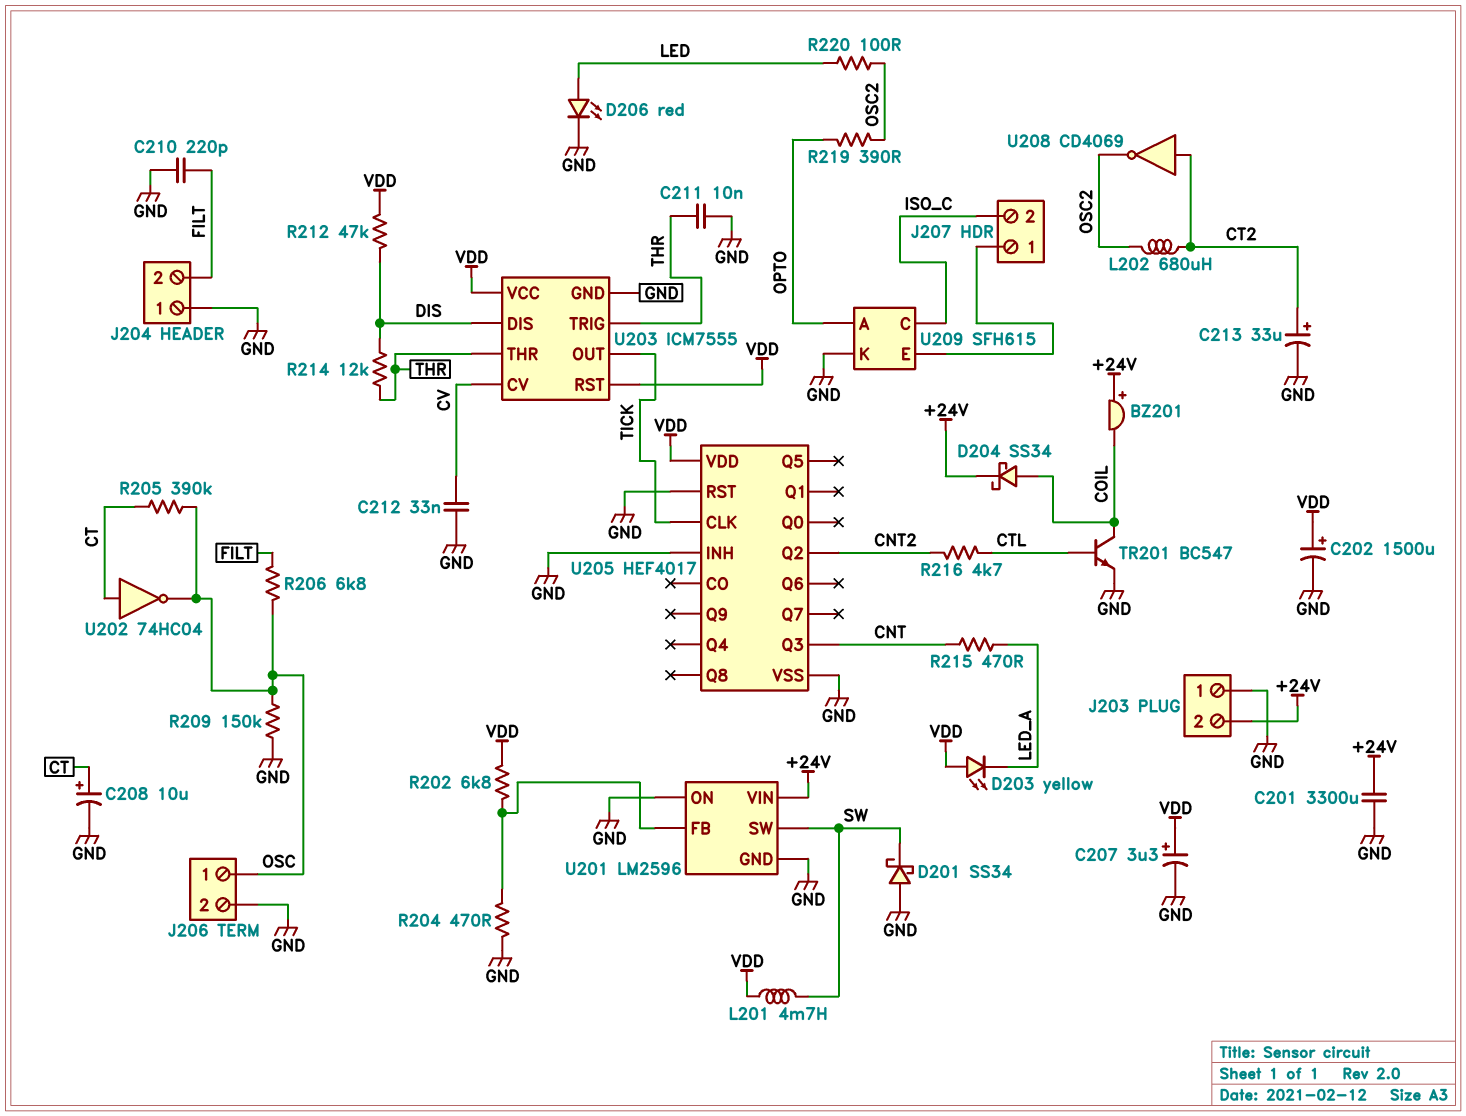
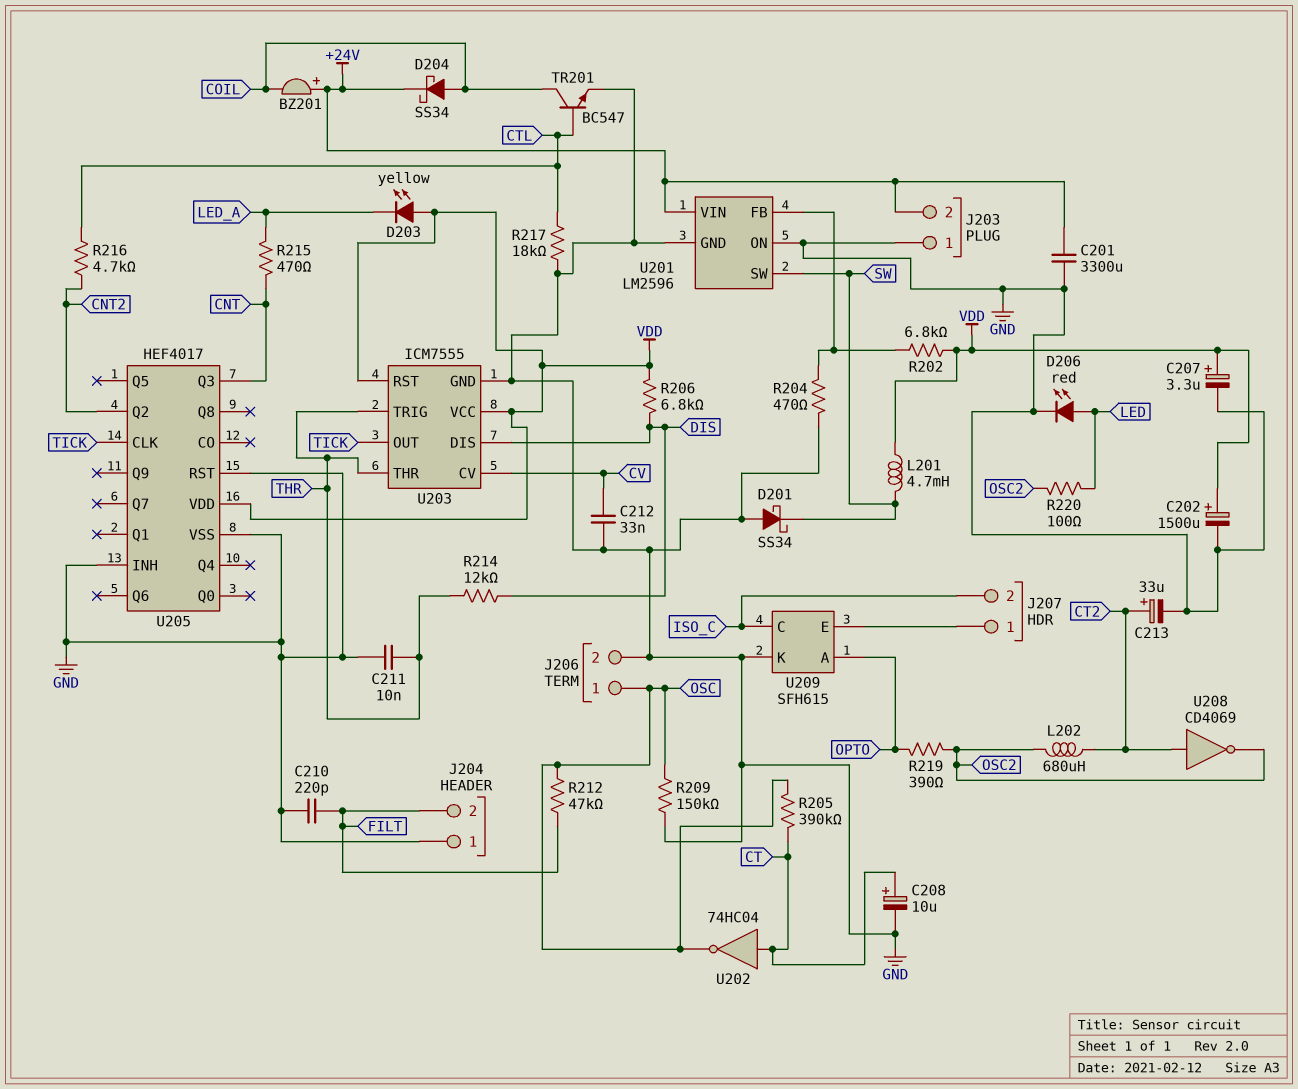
R206: 6.8k (FILT, OSC) -> 6.8k (DIS, VDD)
R212: 47k (DIS, VDD) -> 47k (FILT, OSC)
R217: none -> 18k (CTL, GND)

